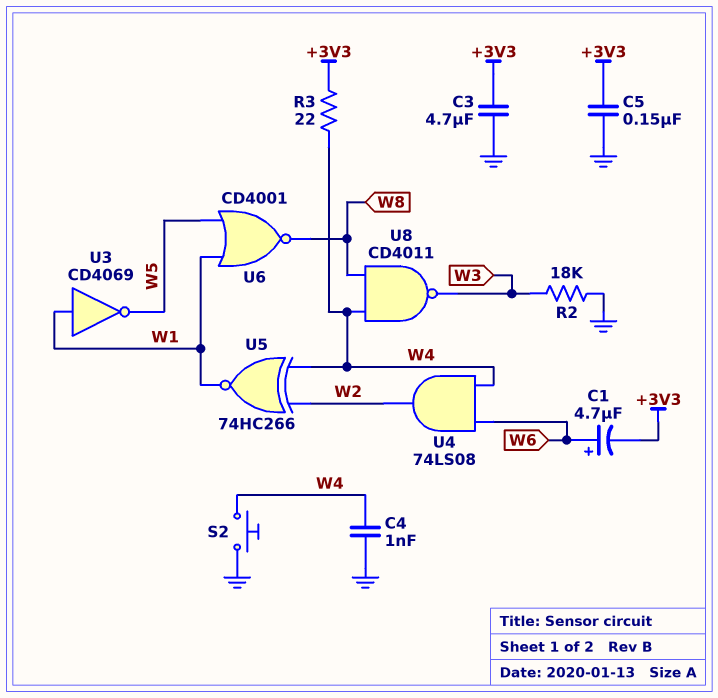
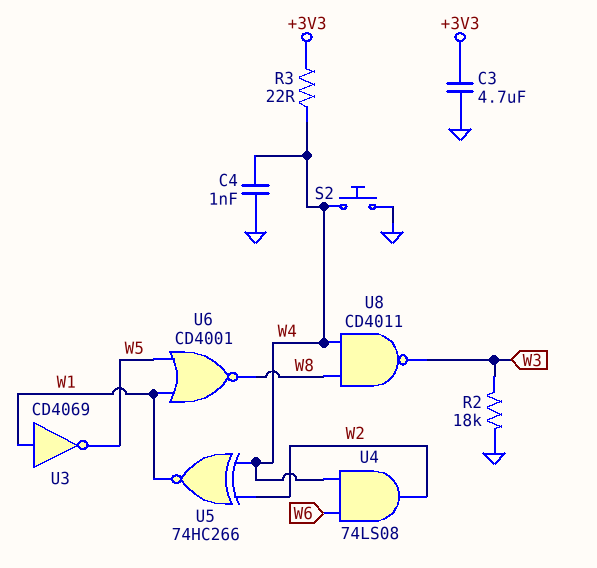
C1: 4.7uF (plus W6, minus +3V3) -> none
C5: 150nF (+3V3, GND) -> none

